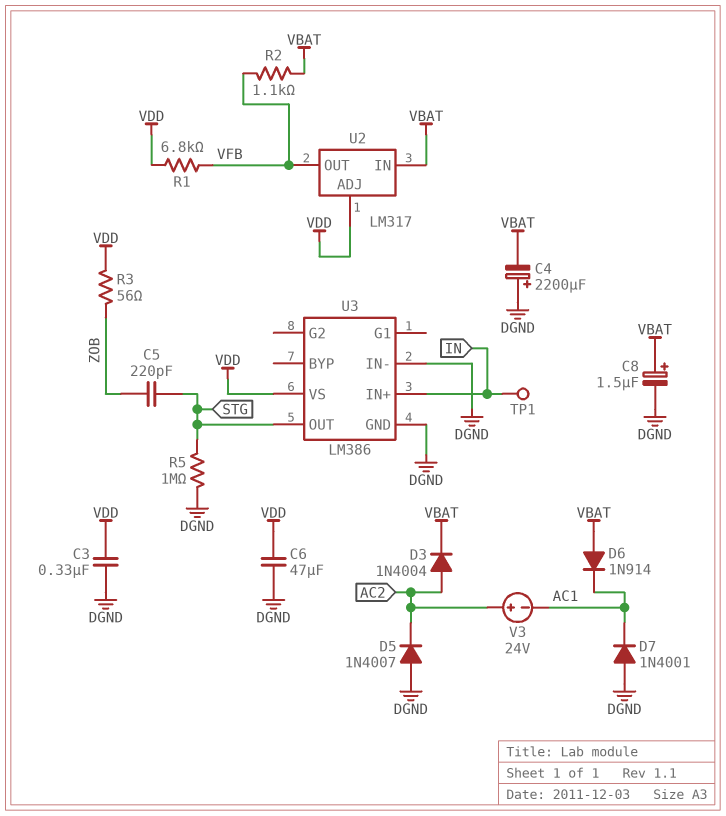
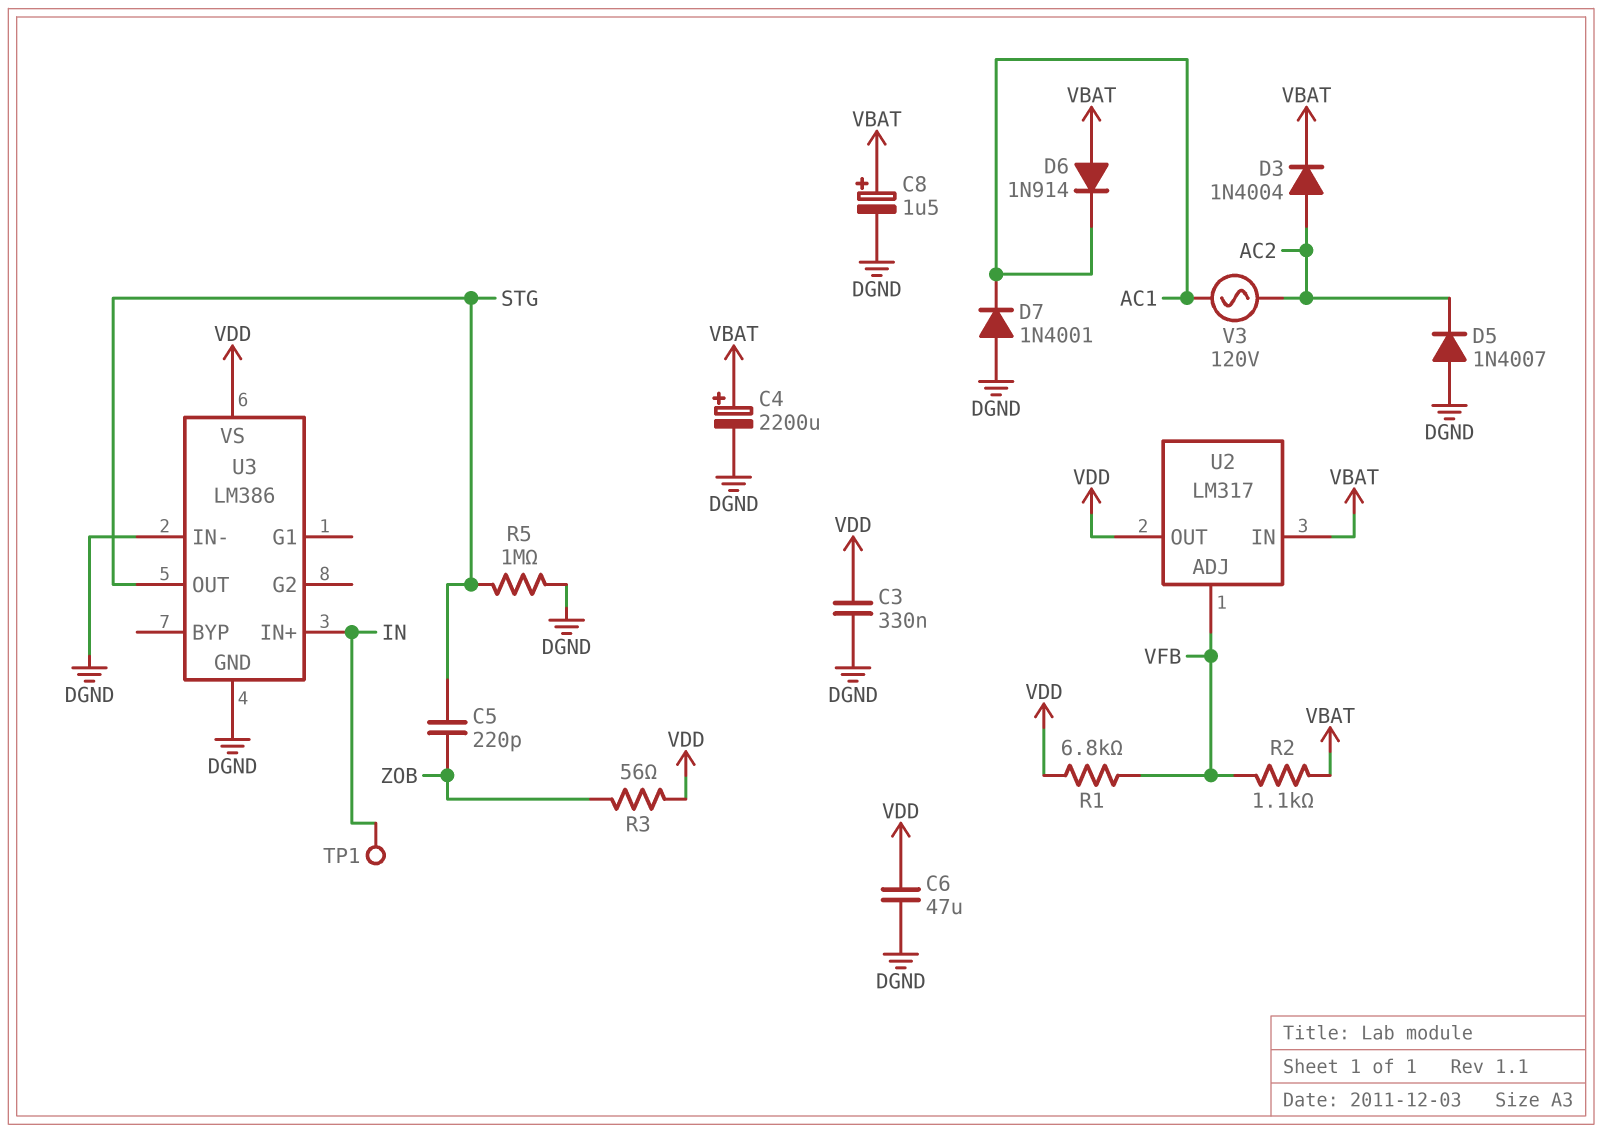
C4: 2200uF (plus DGND, minus VBAT) -> 2200uF (plus VBAT, minus DGND)
U2 pin ADJ: VDD -> VFB
U2 pin OUT: VFB -> VDD
V3: 24V (plus AC2, minus AC1) -> AC 120V (AC1, AC2)

